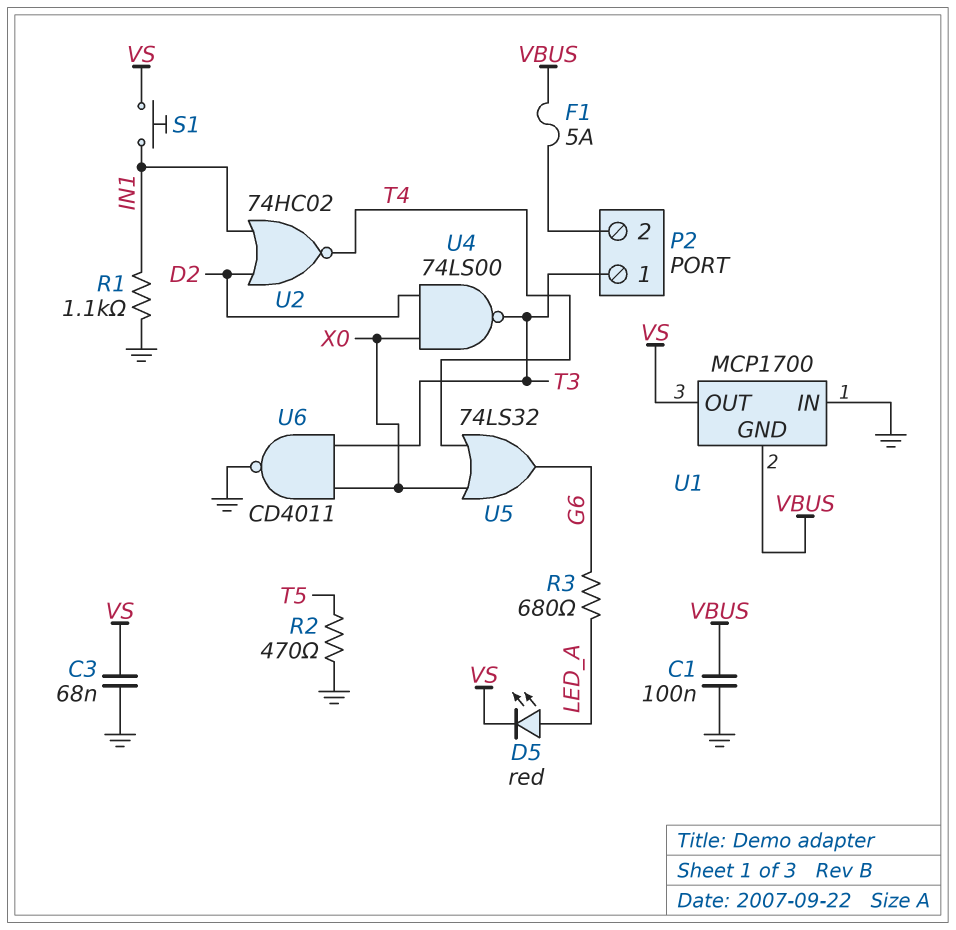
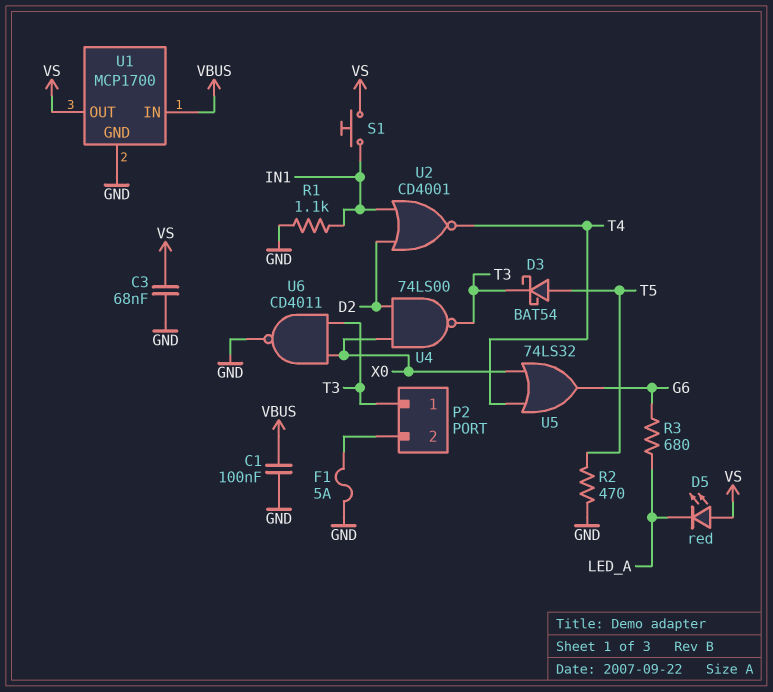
D3: none -> schottky BAT54 (A T5, K T3)
D5: LED red (A LED_A, K VS) -> LED red (A VS, K LED_A)
F1: 5A (P2/2, VBUS) -> 5A (GND, P2/2)
U1 pin GND: VBUS -> GND
U1 pin IN: GND -> VBUS
U2: NOR 74HC02 (in D2, in IN1, out T4) -> NOR CD4001 (in D2, in IN1, out T4)

